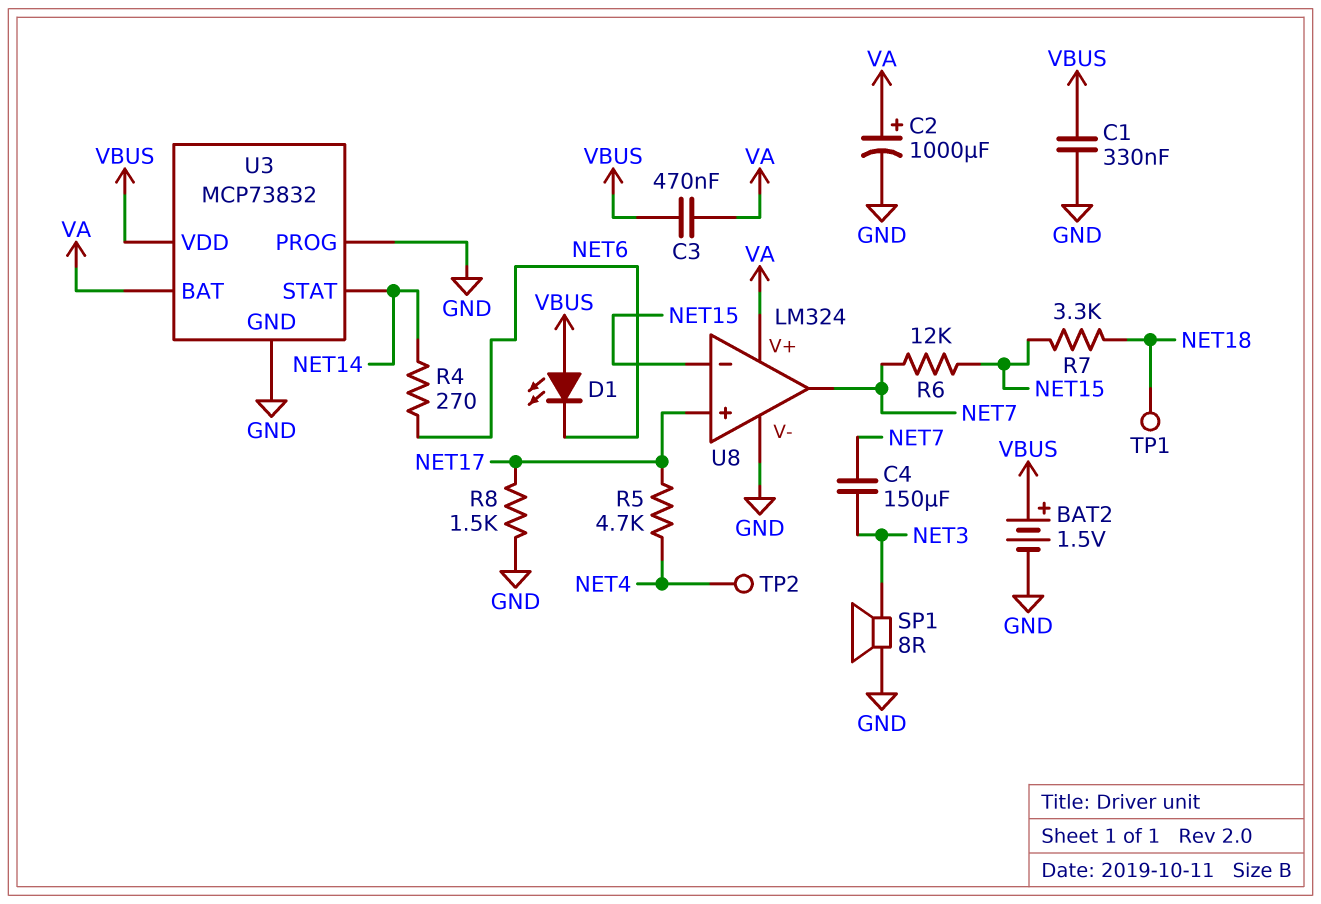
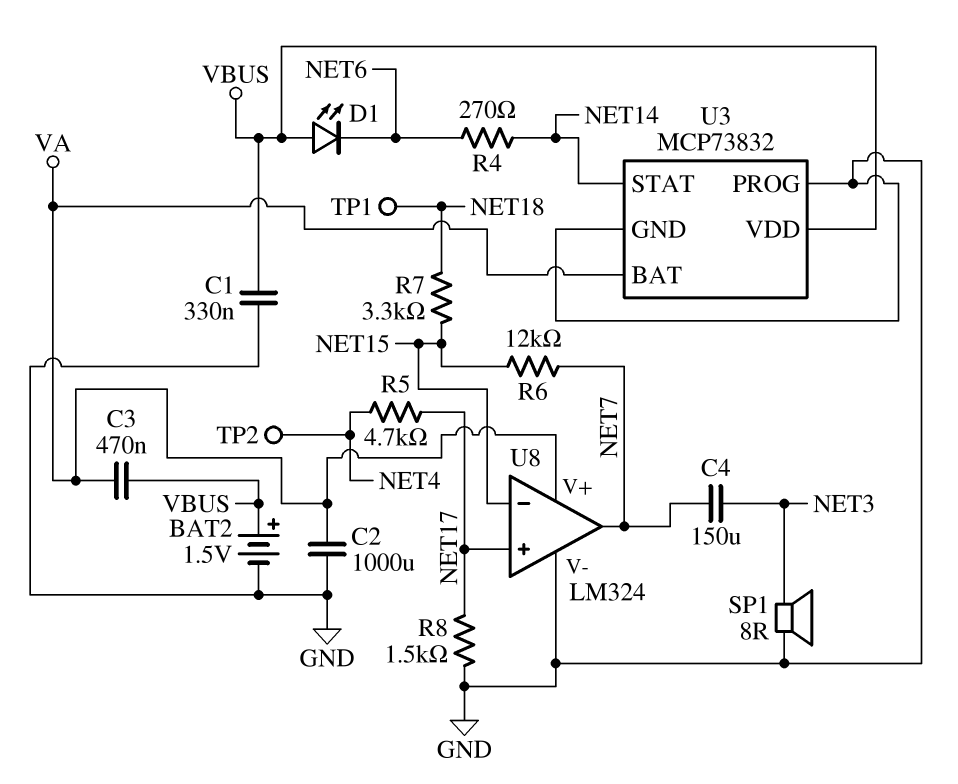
C2: 1000uF (plus VA, minus GND) -> 1000uF (GND, VA)

